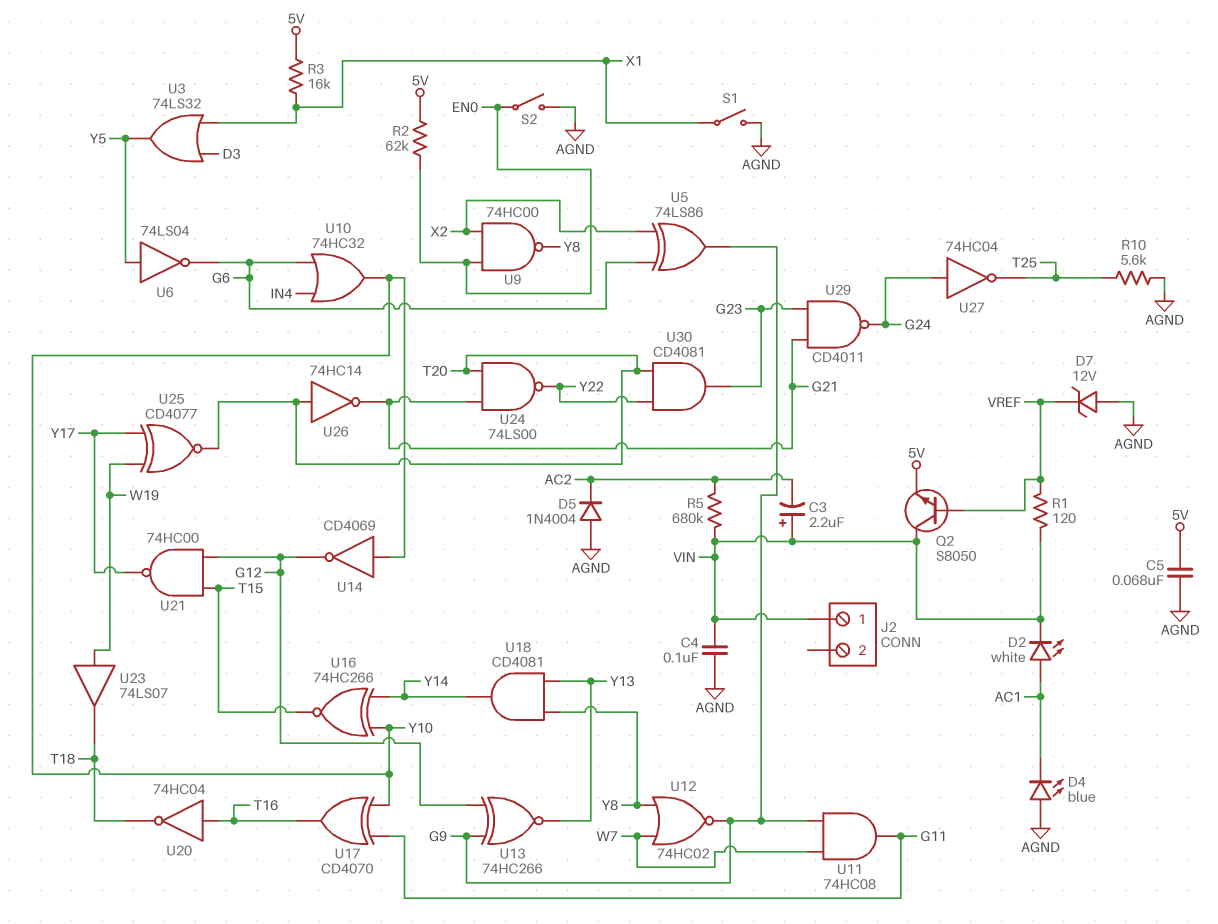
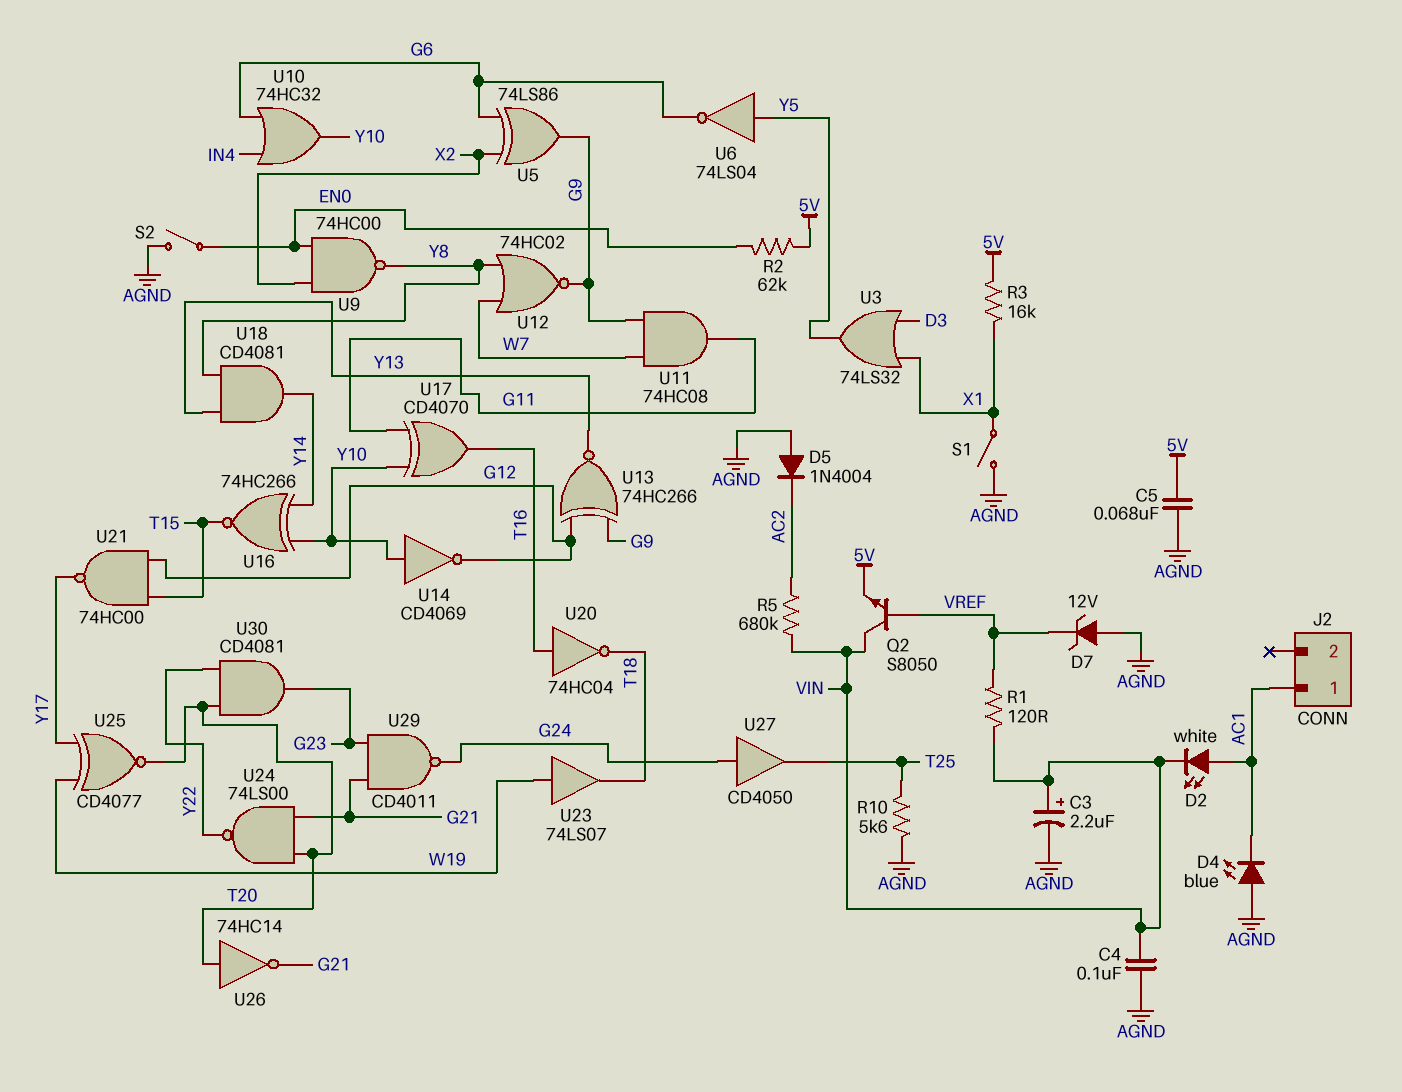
C3: 2.2uF (plus VIN, minus AC2) -> 2.2uF (plus VIN, minus AGND)
J2 pin 1: VIN -> AC1
U27: NOT 74HC04 (in G24, out T25) -> buffer CD4050 (in G24, out T25)

